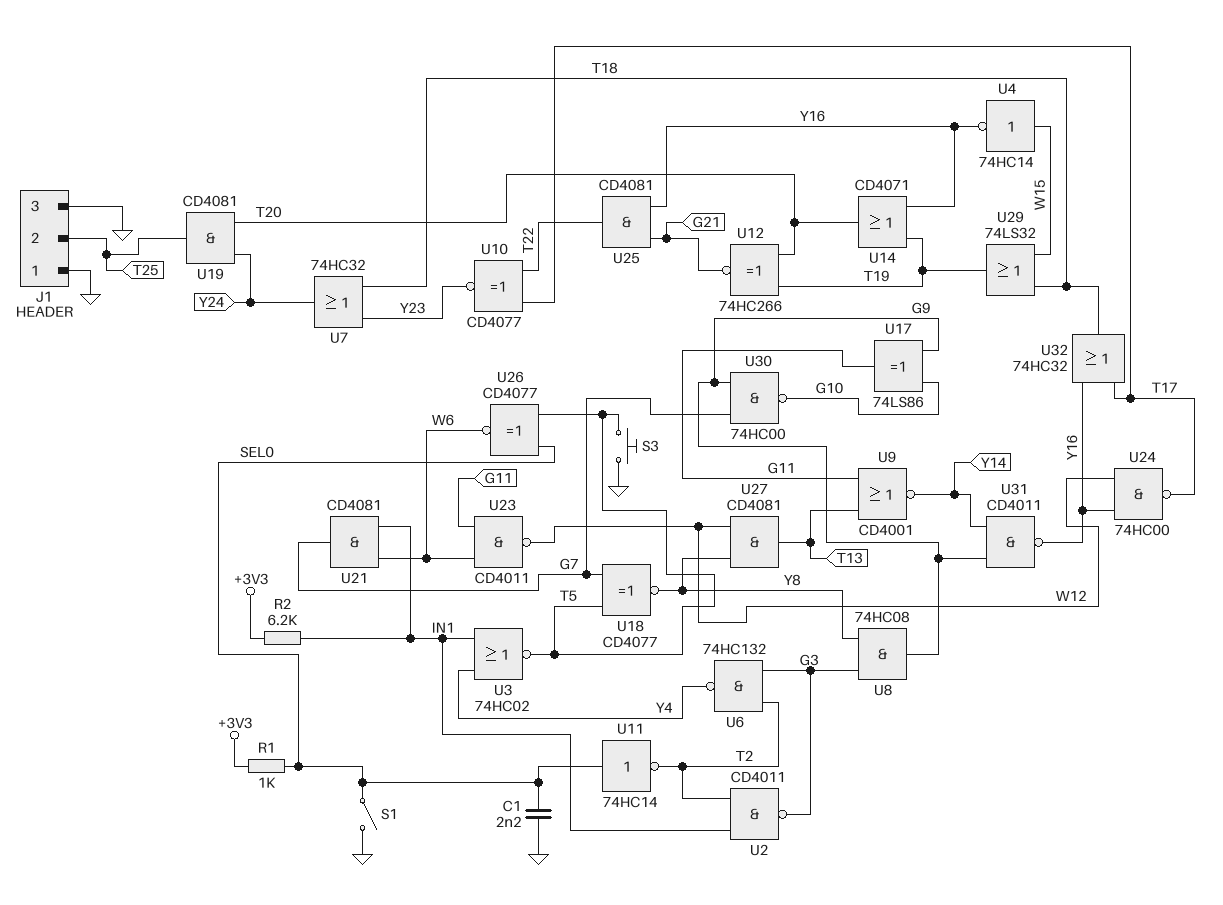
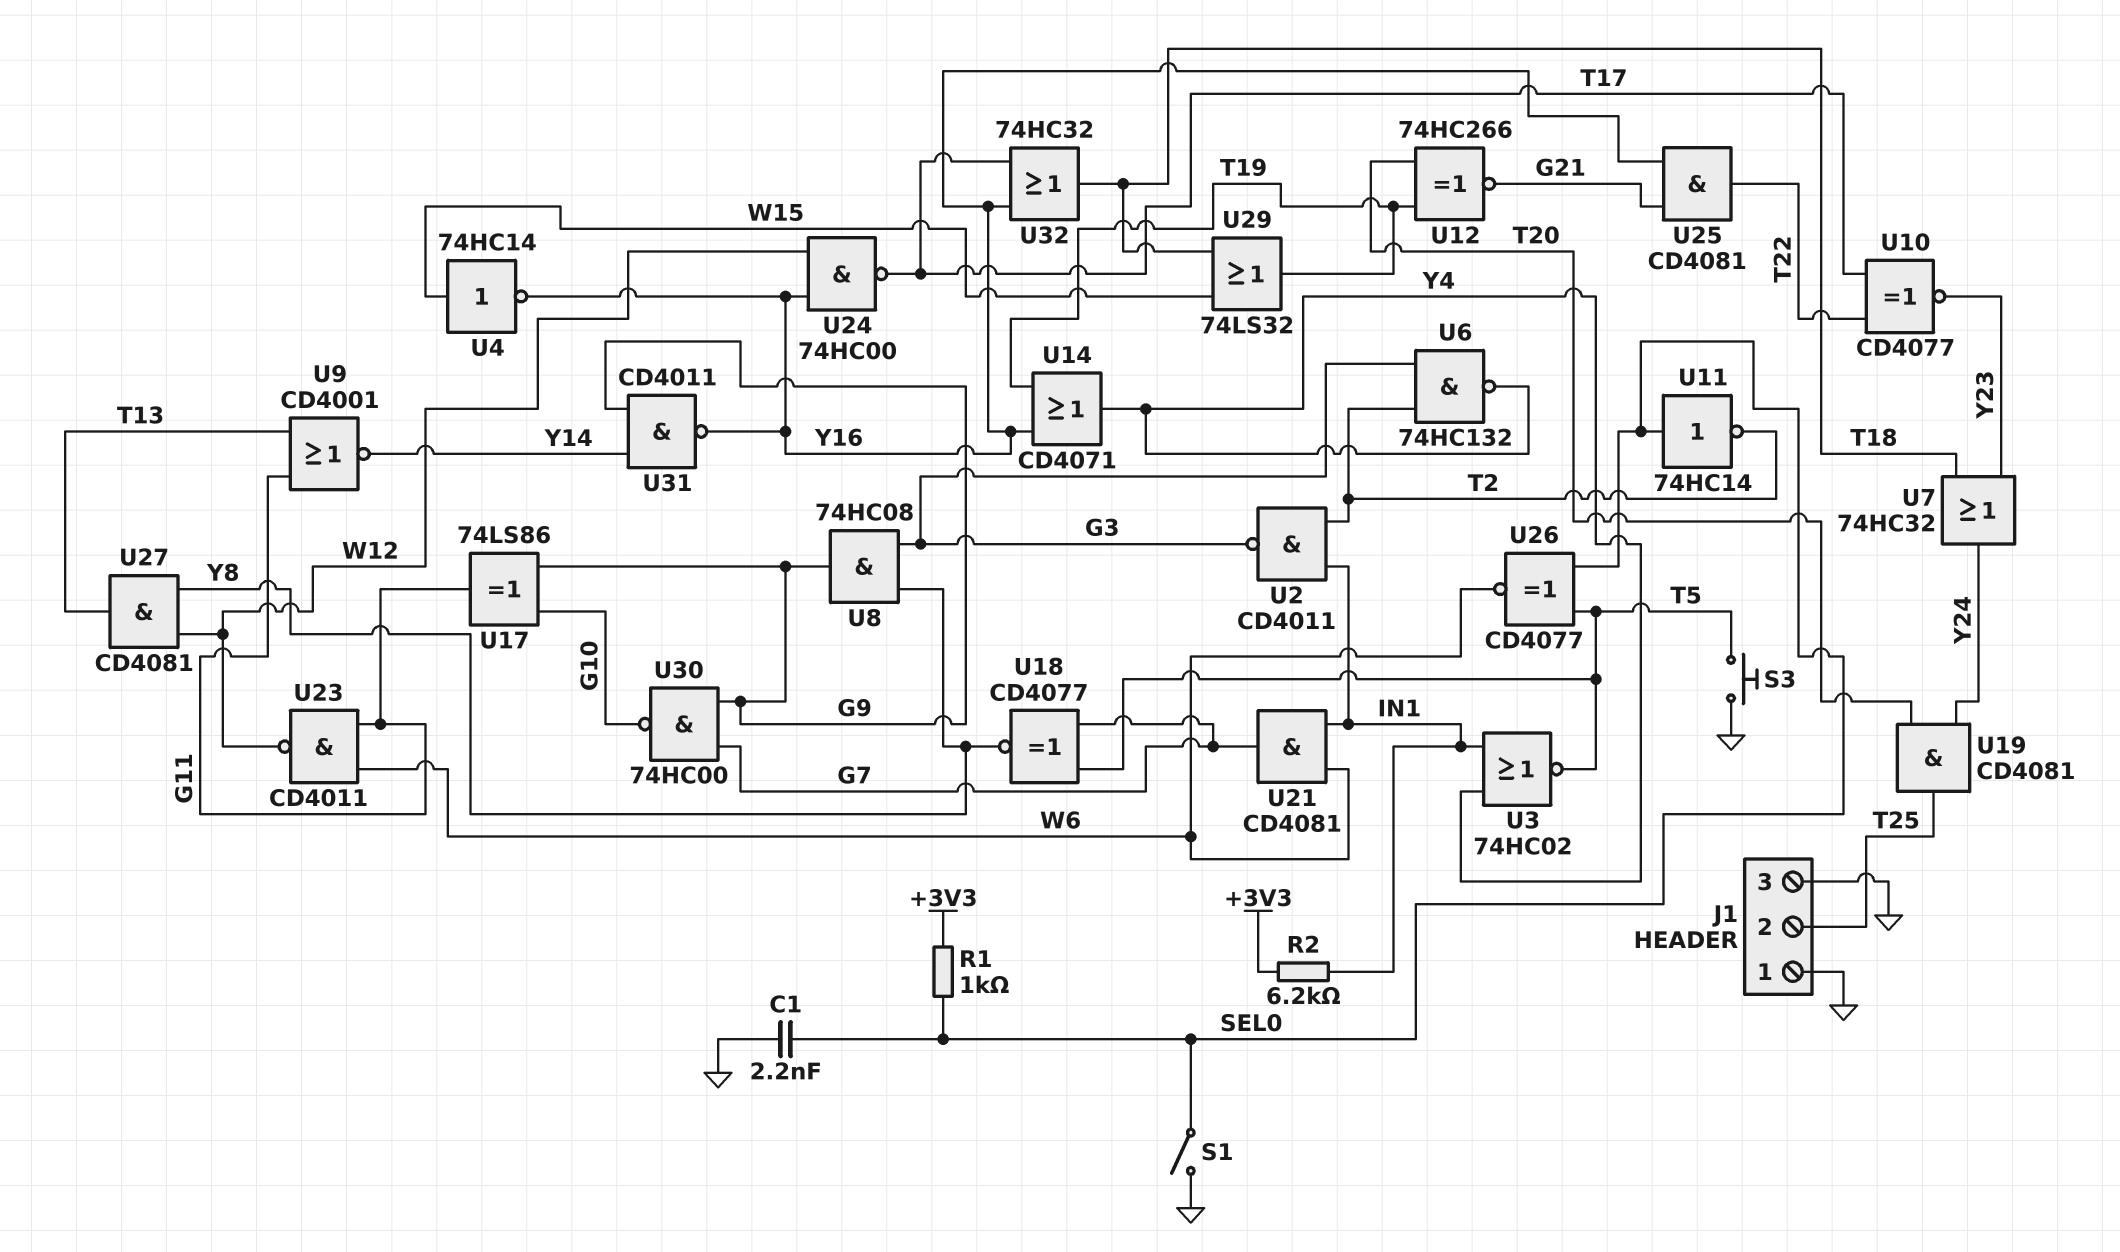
U14: OR CD4071 (in T19, in Y16, out T20) -> OR CD4071 (in T19, in Y16, out Y4)

